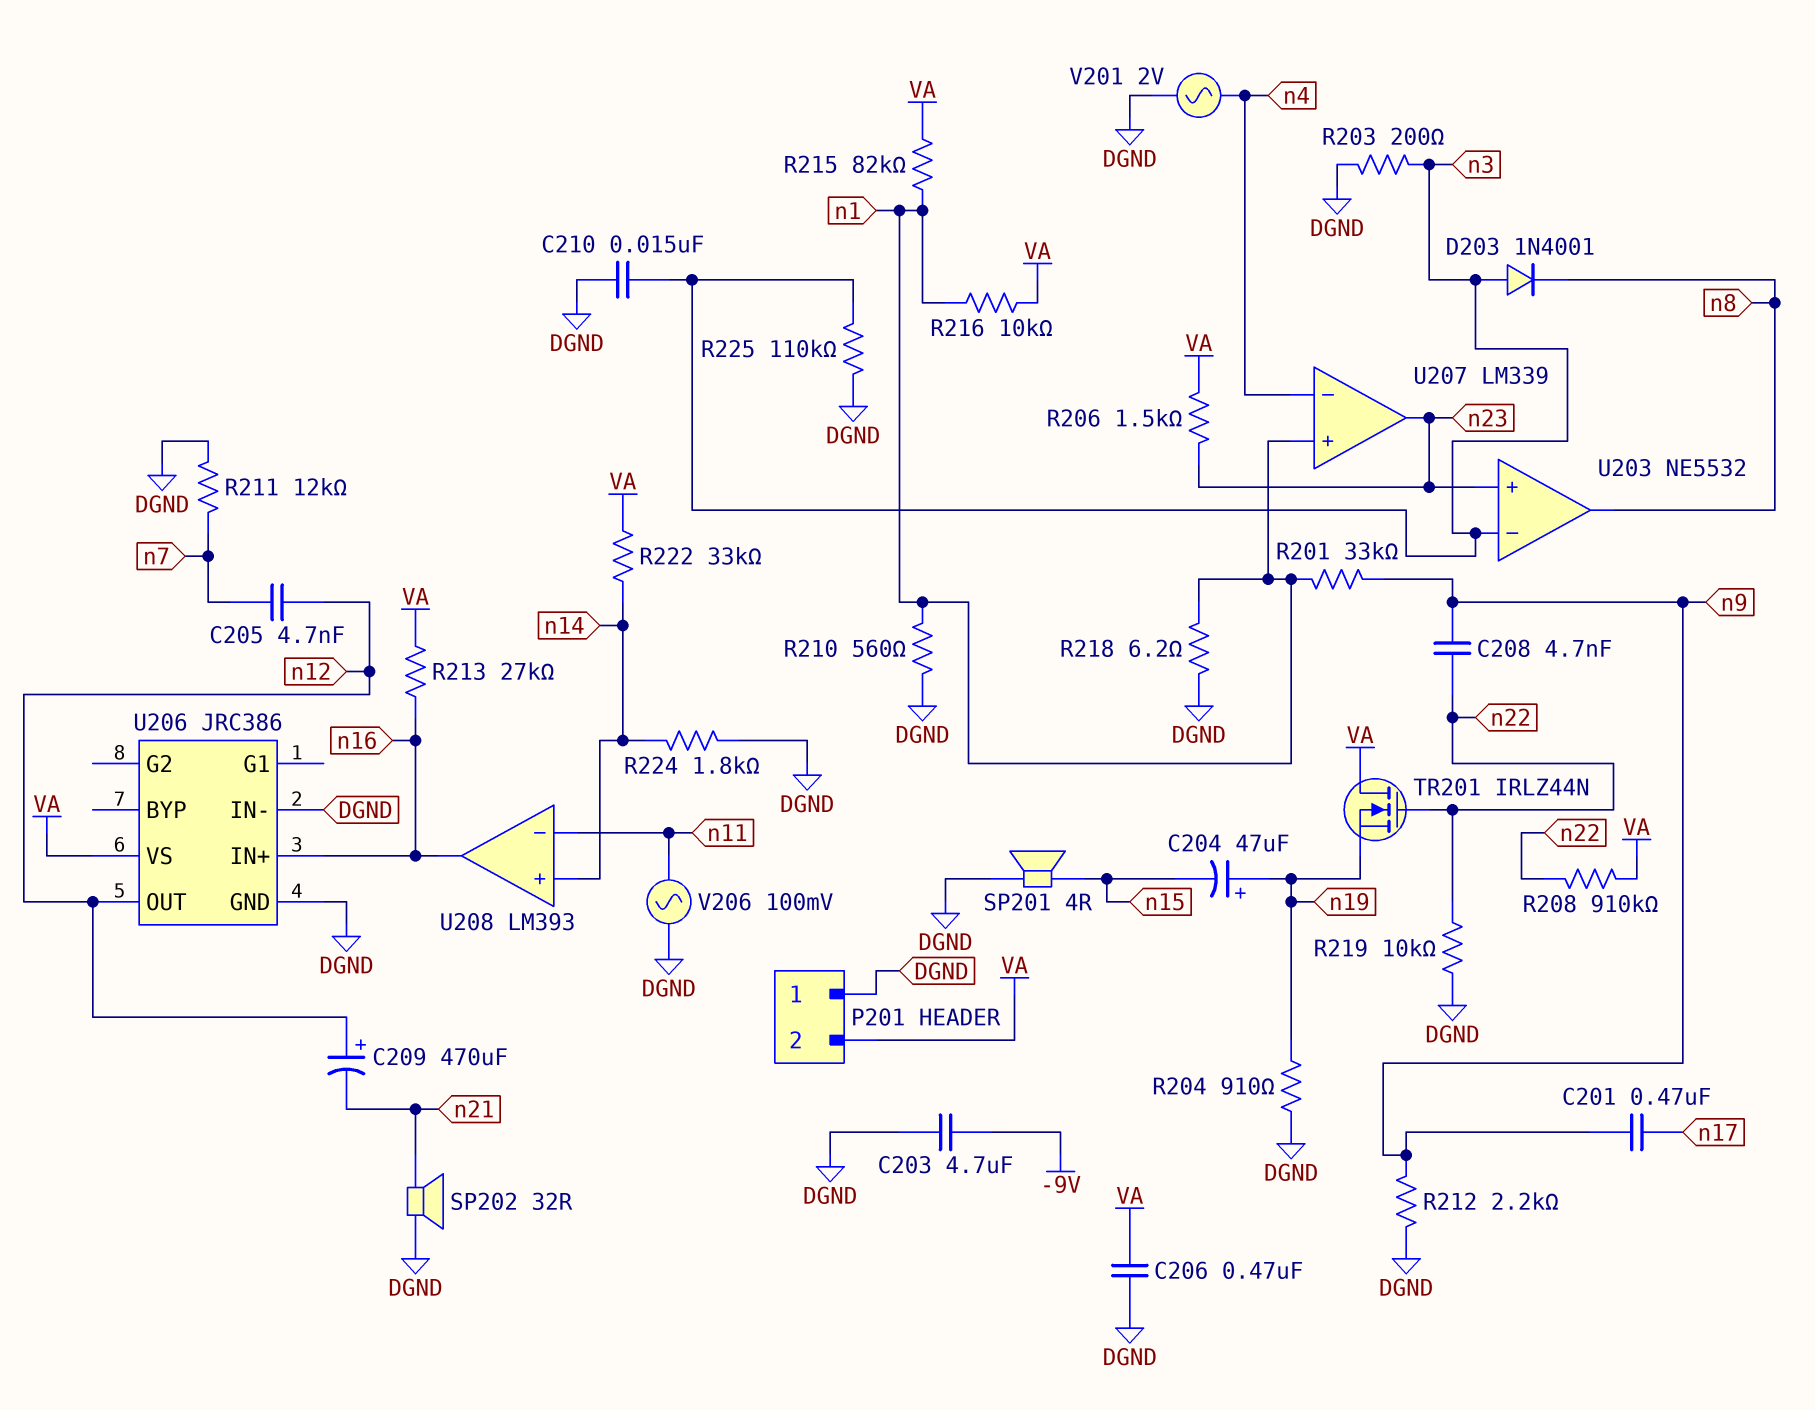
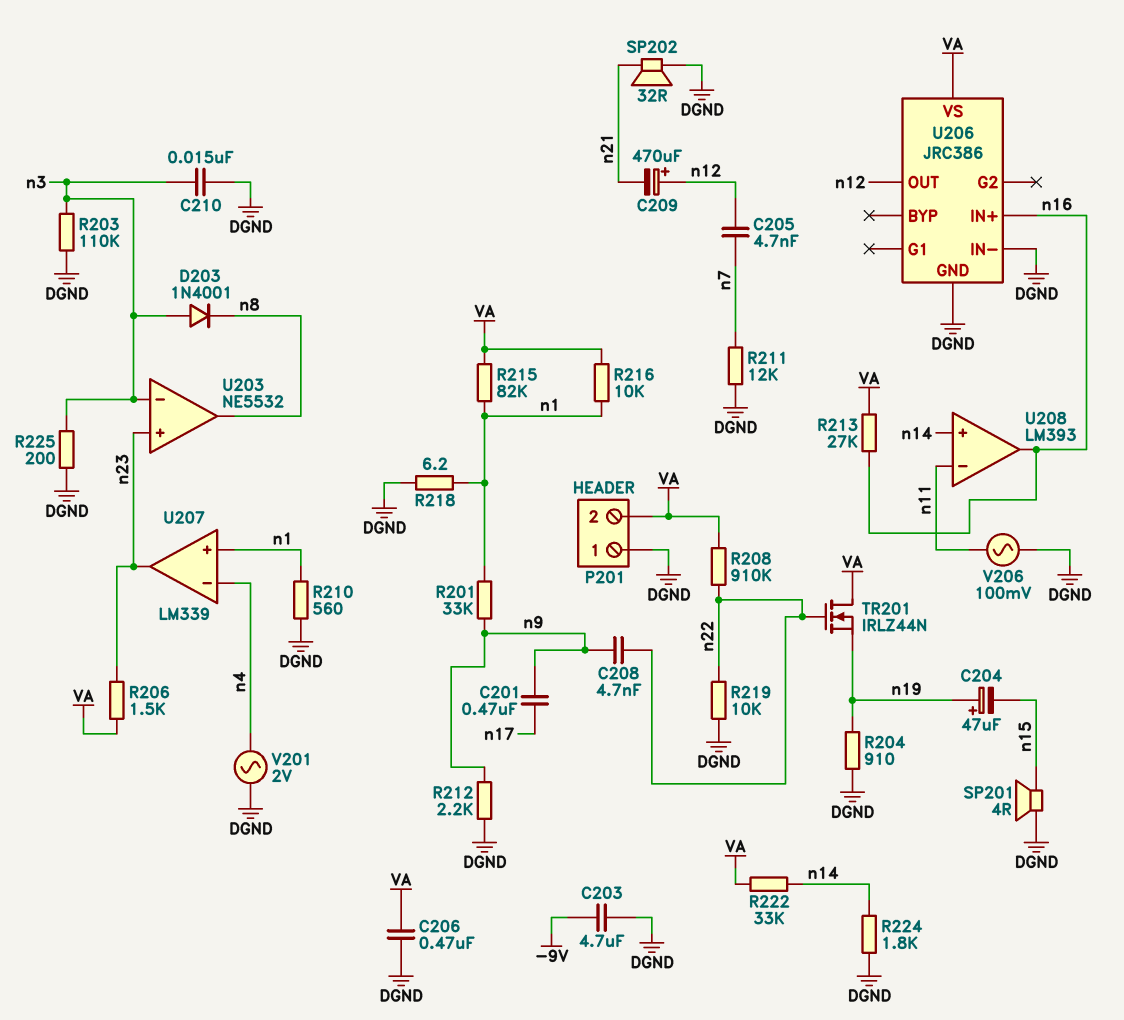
R203: 200 (DGND, n3) -> 110k (DGND, n3)
R225: 110k (DGND, n3) -> 200 (DGND, n3)

